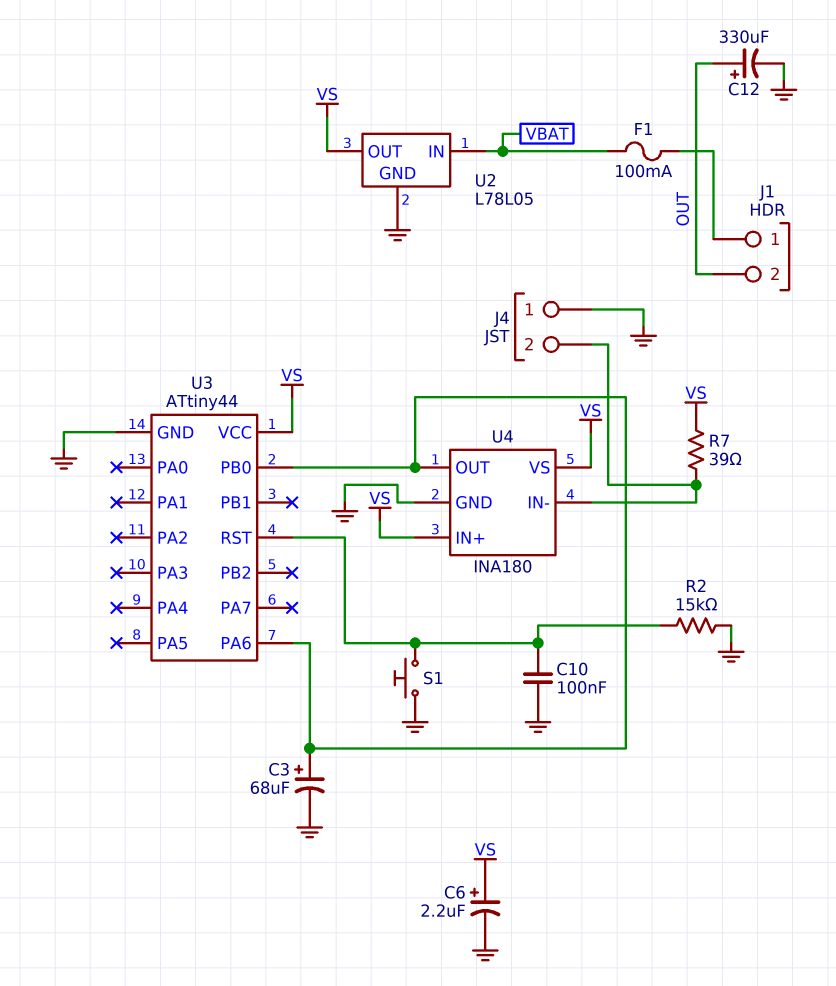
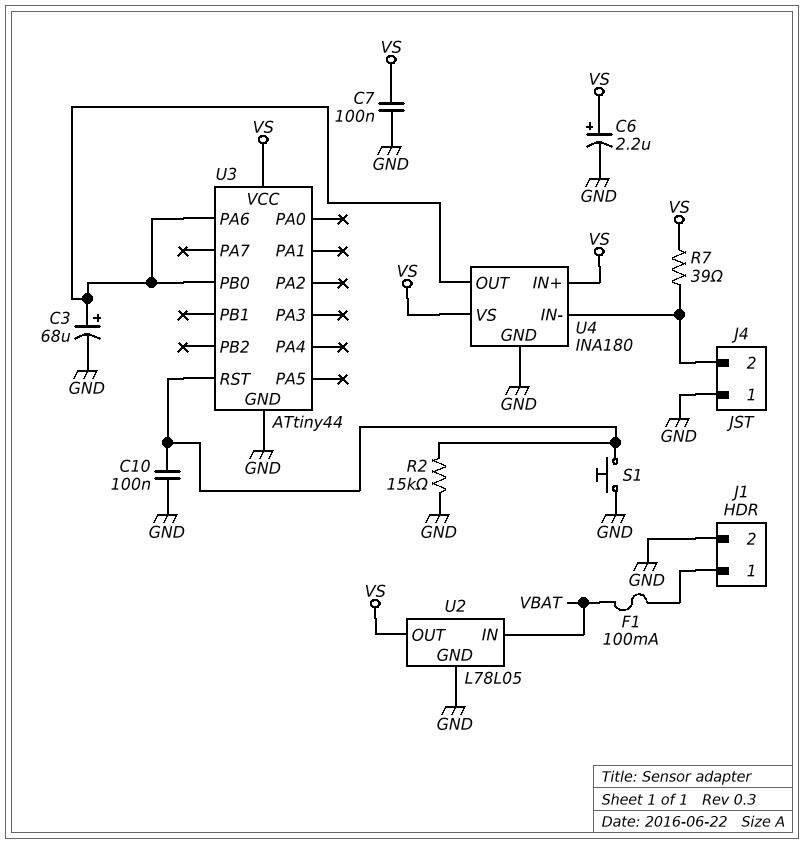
C7: none -> 100nF (GND, VS)
C12: 330uF (plus OUT, minus GND) -> none
J1 pin 2: OUT -> GND

